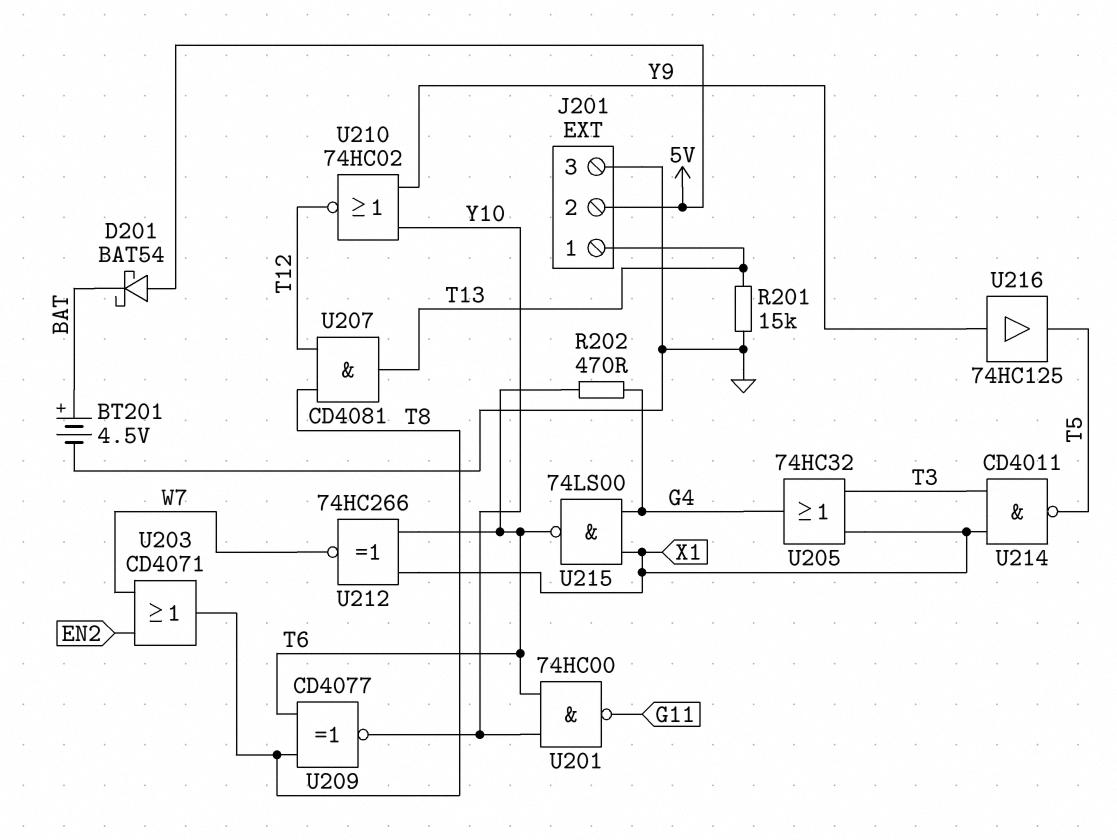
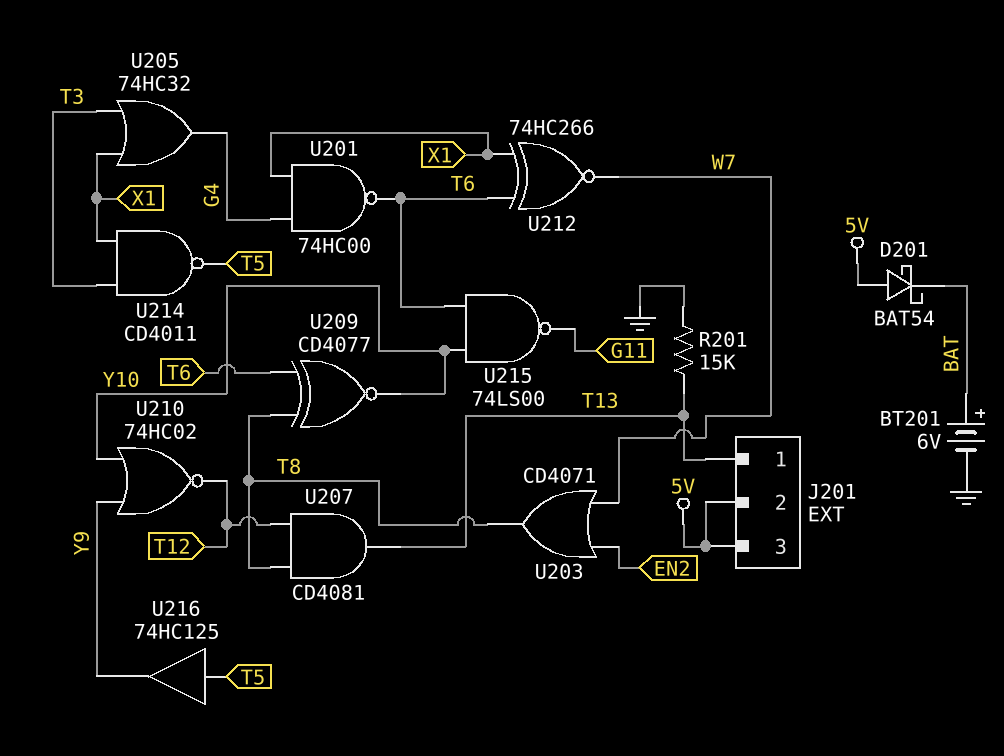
BT201: 4.5V (plus BAT, minus GND) -> 6V (plus BAT, minus GND)
J201 pin 3: GND -> 5V
R202: 470 (G4, T6) -> none
U201: NAND 74HC00 (in T6, in Y10, out G11) -> NAND 74HC00 (in G4, in X1, out T6)
U215: NAND 74LS00 (in G4, in X1, out T6) -> NAND 74LS00 (in T6, in Y10, out G11)
U216: buffer 74HC125 (in Y9, out T5) -> buffer 74HC125 (in T5, out Y9)

